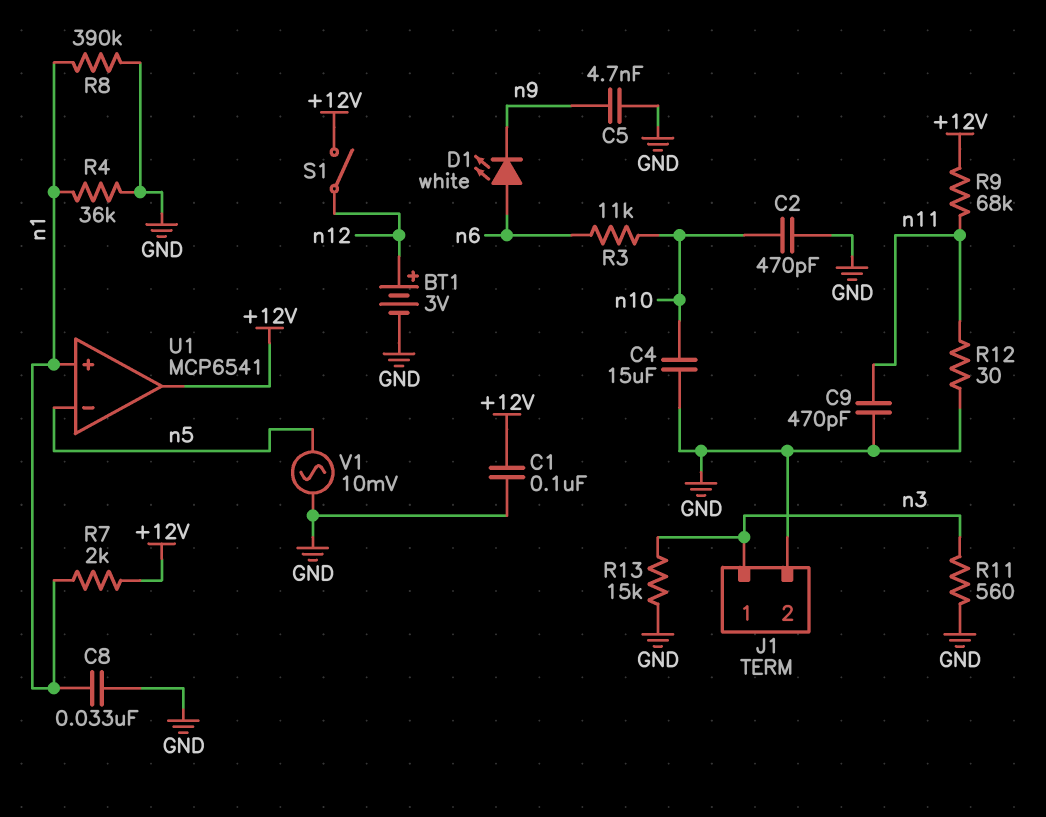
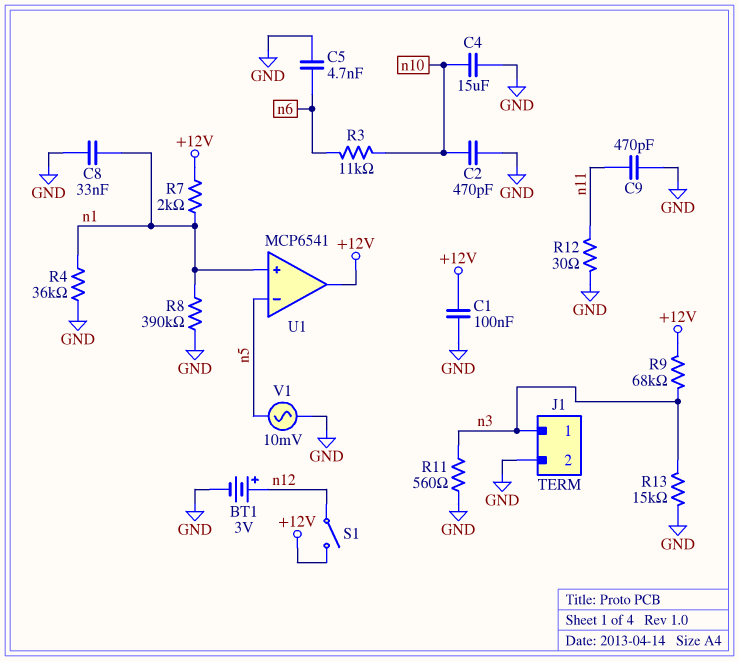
C5: 4.7nF (GND, n9) -> 4.7nF (GND, n6)
D1: LED white (A n6, K n9) -> none
R9: 68k (+12V, n11) -> 68k (+12V, n3)

